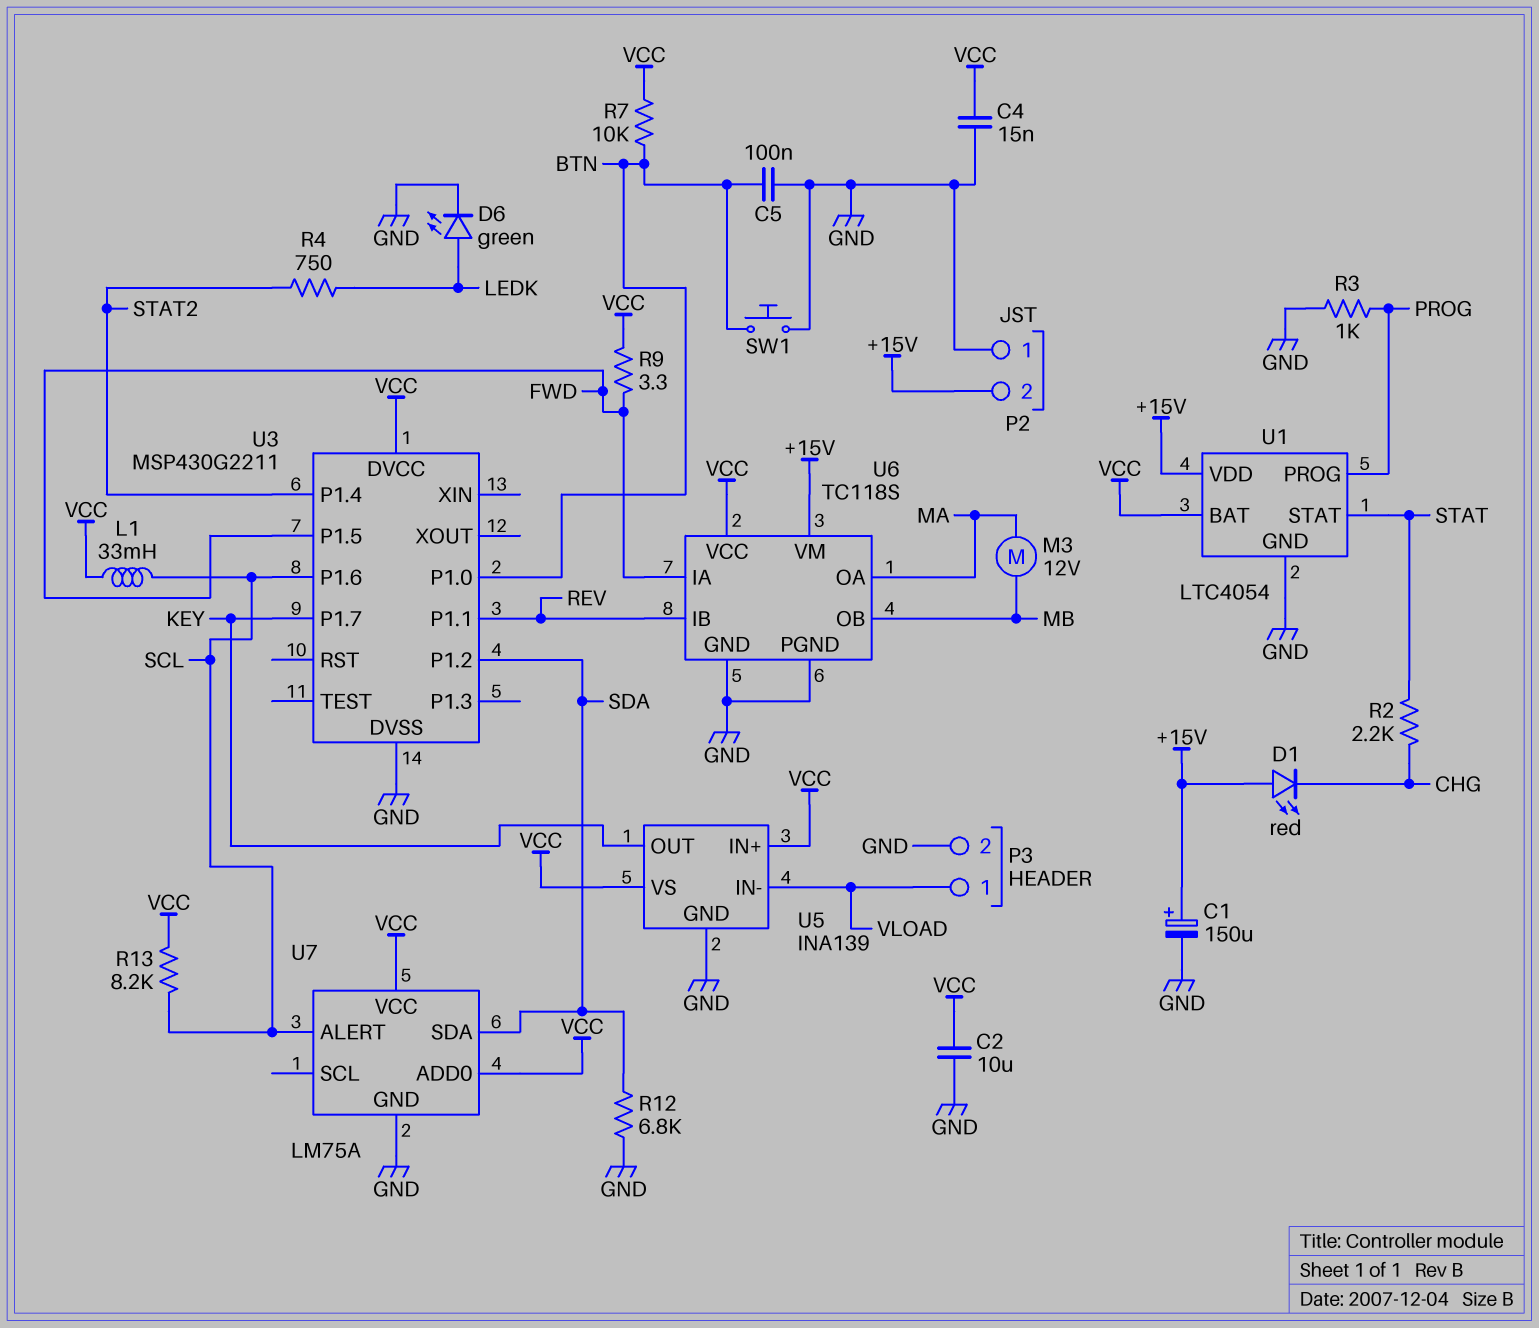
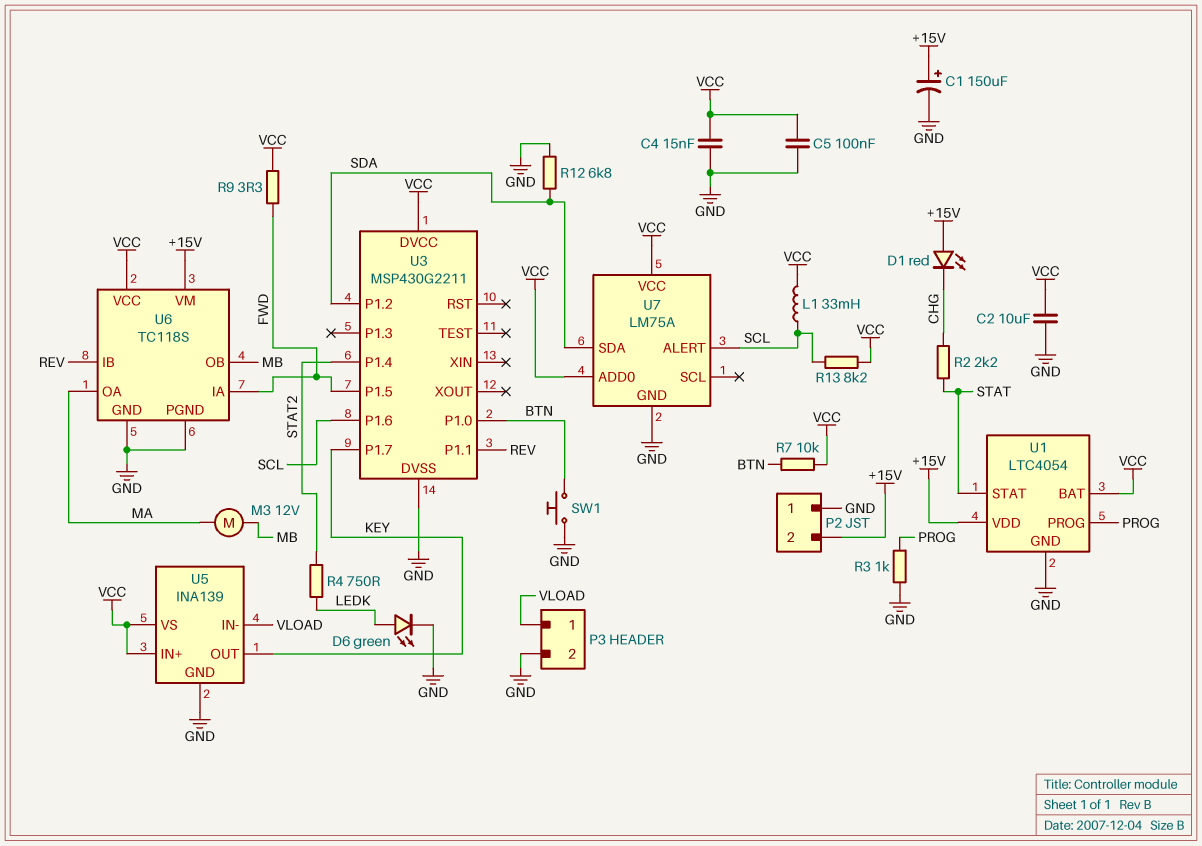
C5: 100nF (BTN, GND) -> 100nF (GND, VCC)

